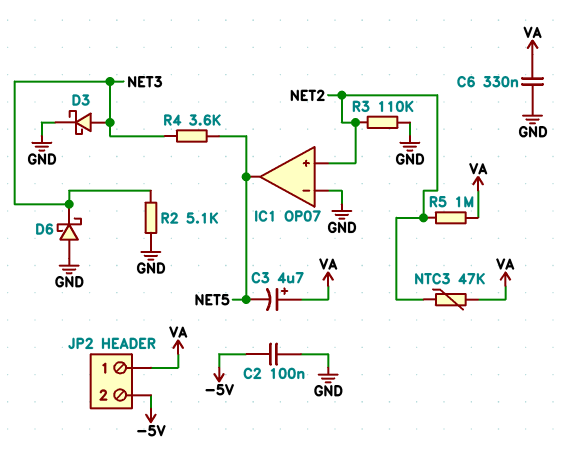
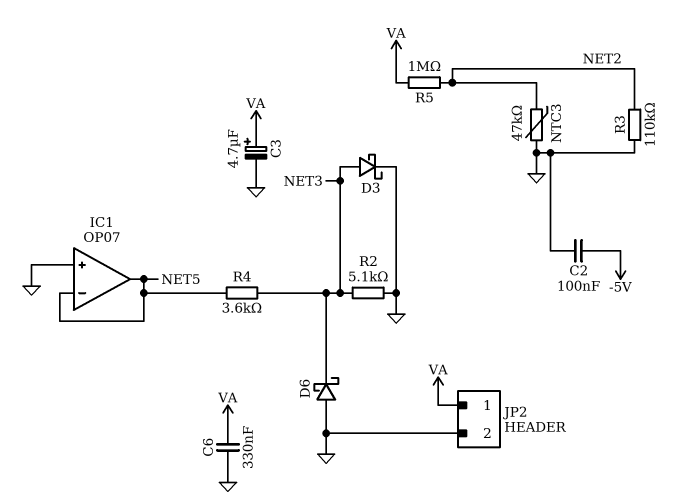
C3: 4.7uF (plus VA, minus NET5) -> 4.7uF (plus VA, minus GND)
IC1 pin in+: NET2 -> GND
IC1 pin in-: GND -> NET5
JP2 pin 2: -5V -> GND
NTC3: 47k (NET2, VA) -> 47k (GND, NET2)

